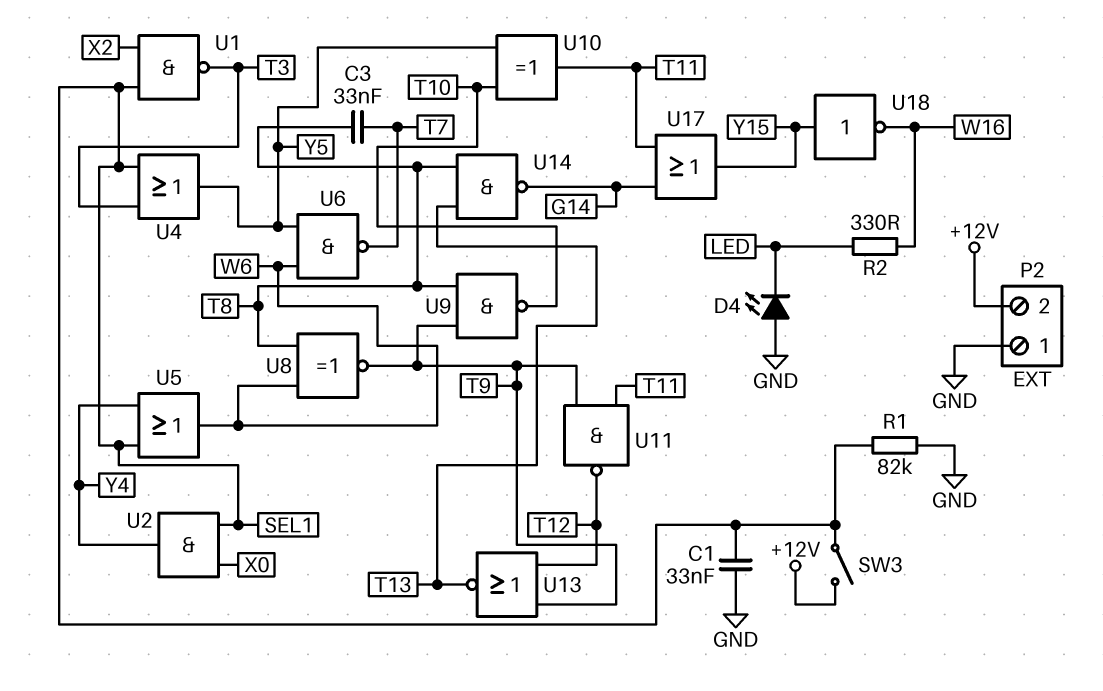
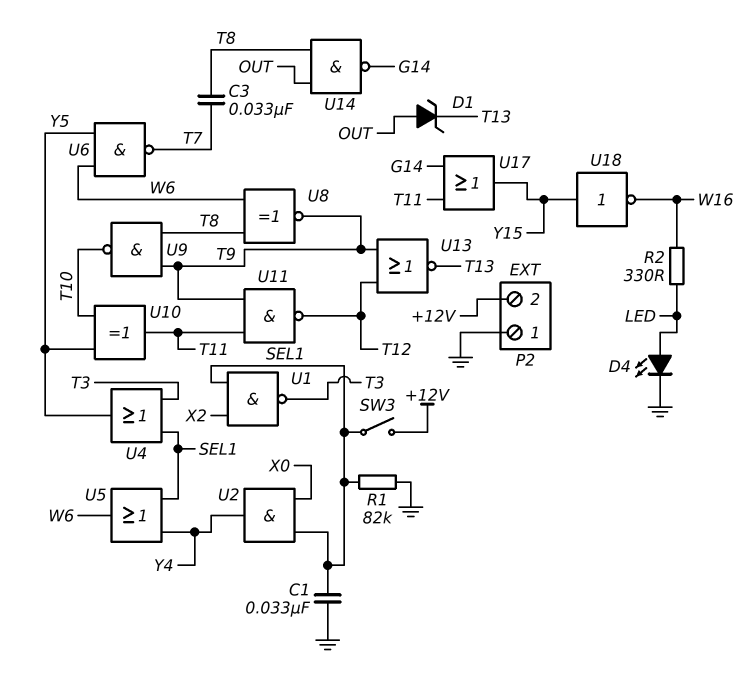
D1: none -> zener (A OUT, K T13)
D4: LED (A GND, K LED) -> LED (A LED, K GND)
U14: NAND (in T8, in T13, out G14) -> NAND (in OUT, in T8, out G14)

